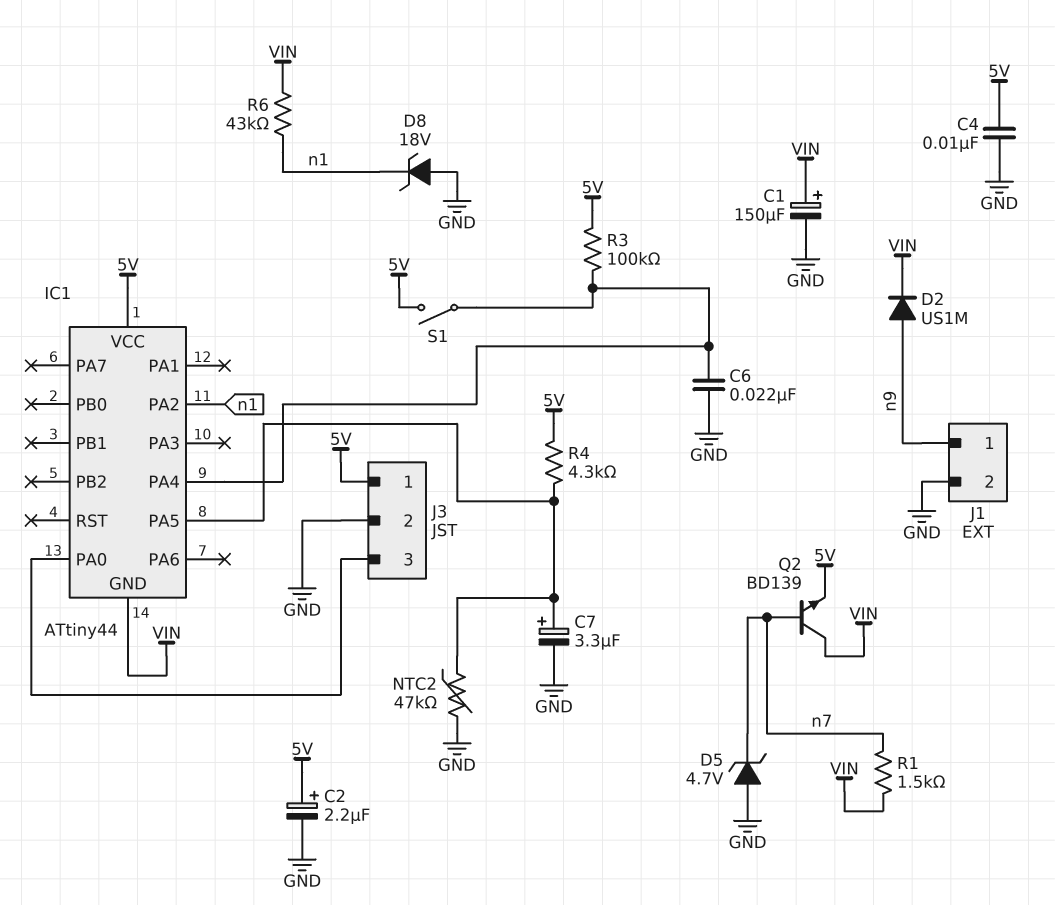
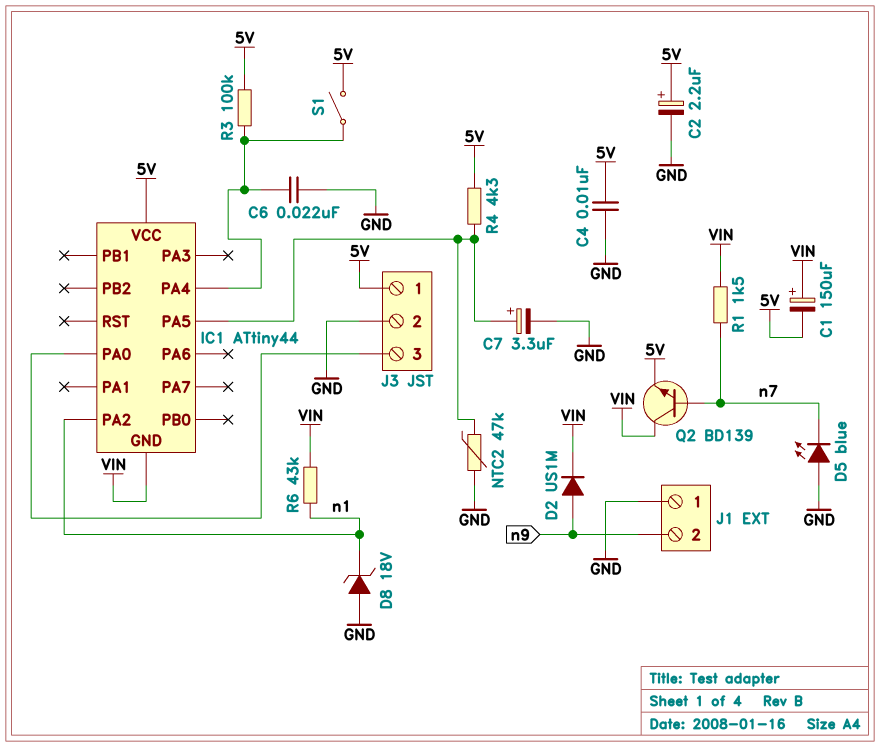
C1: 150uF (plus VIN, minus GND) -> 150uF (plus VIN, minus 5V)
D5: zener 4.7V (A GND, K n7) -> LED blue (A GND, K n7)
J1 pin 1: n9 -> GND
J1 pin 2: GND -> n9

